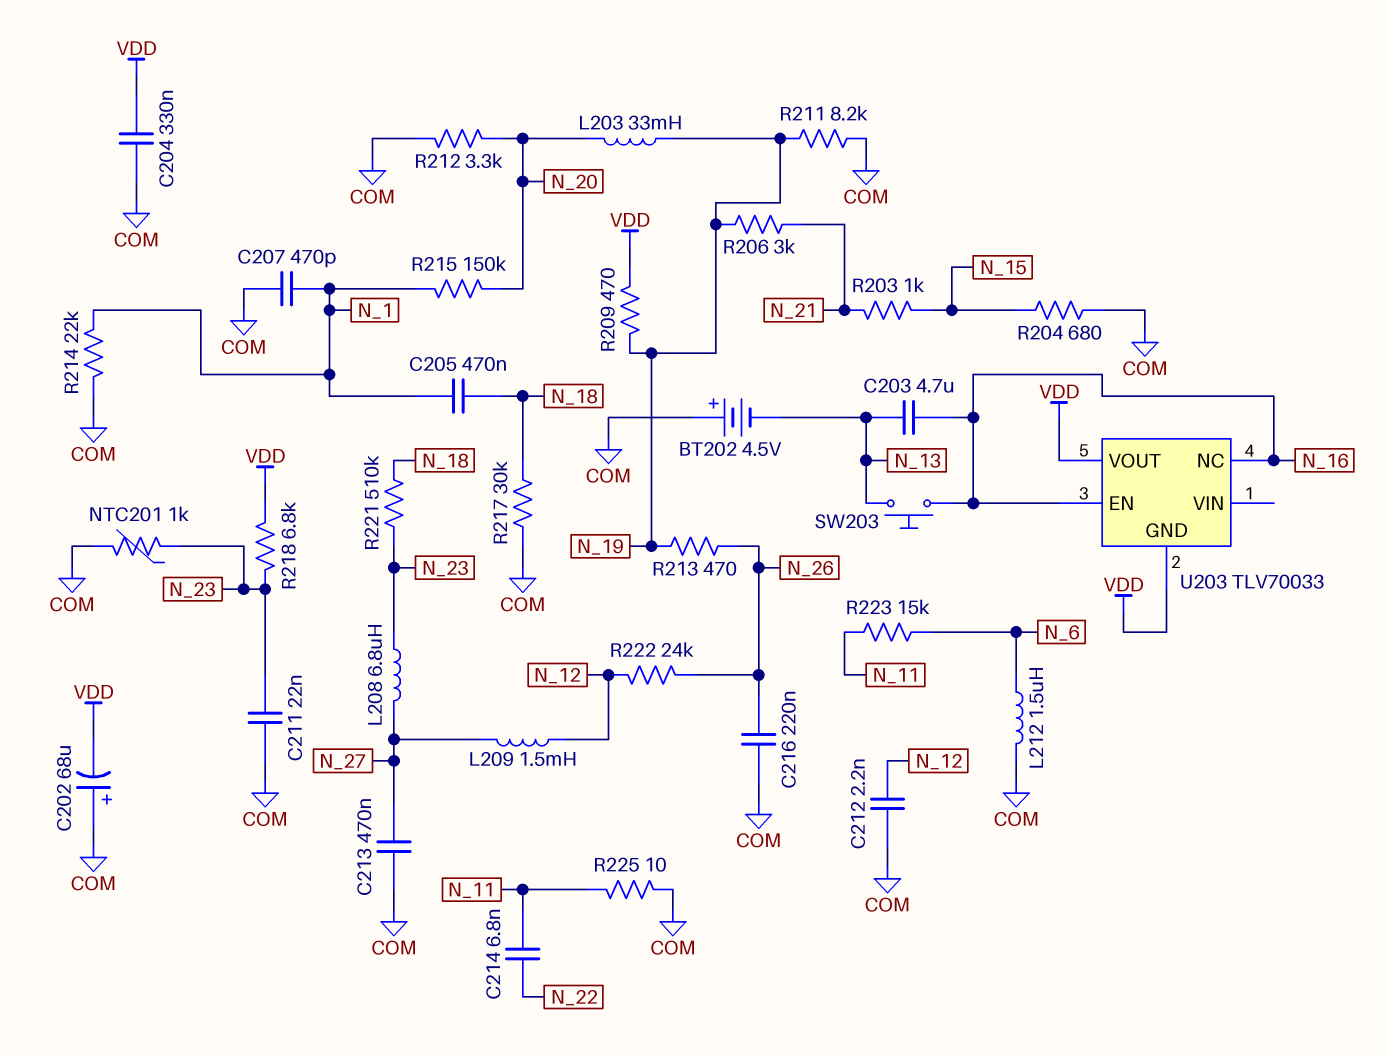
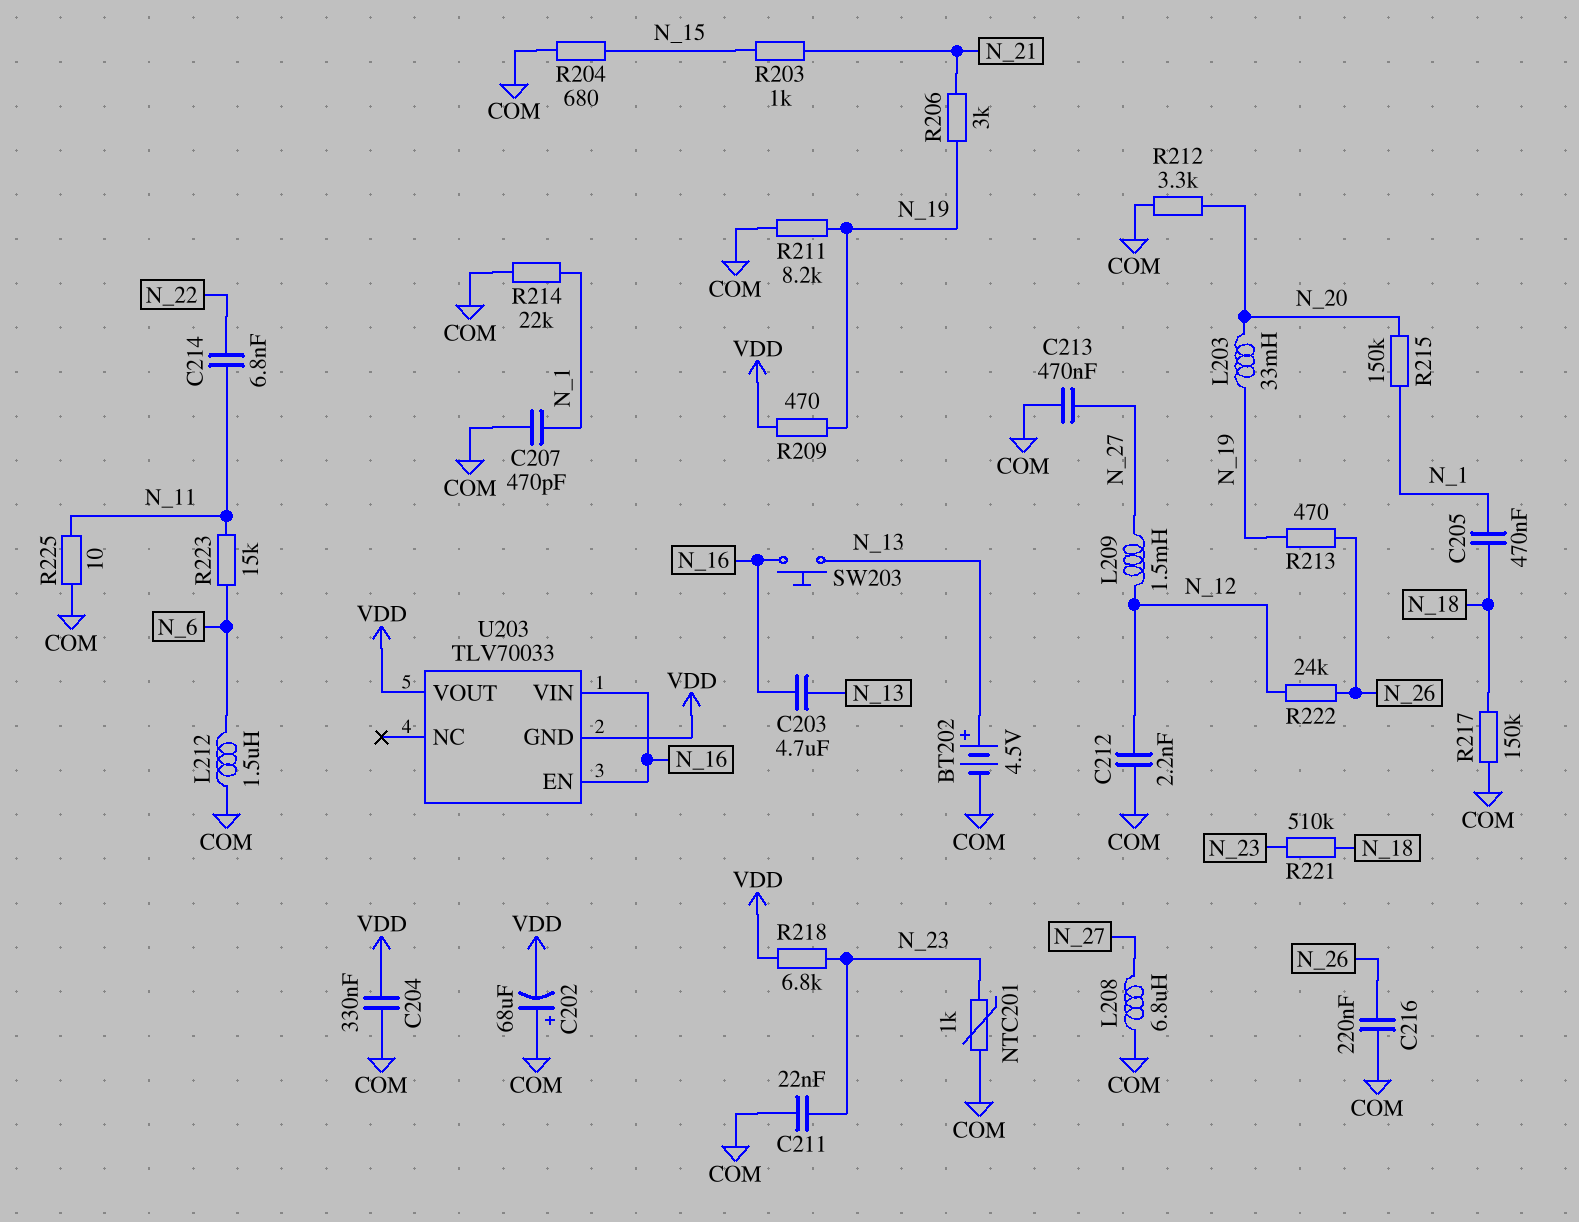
BT202: 4.5V (plus COM, minus N_13) -> 4.5V (plus N_13, minus COM)
L208: 6.8uH (N_23, N_27) -> 6.8uH (COM, N_27)
R217: 30k (COM, N_18) -> 150k (COM, N_18)
U203 pin NC: N_16 -> none
U203 pin VIN: none -> N_16

